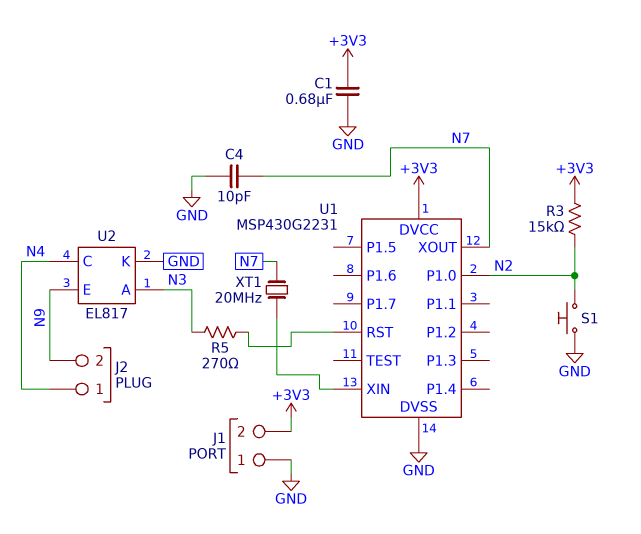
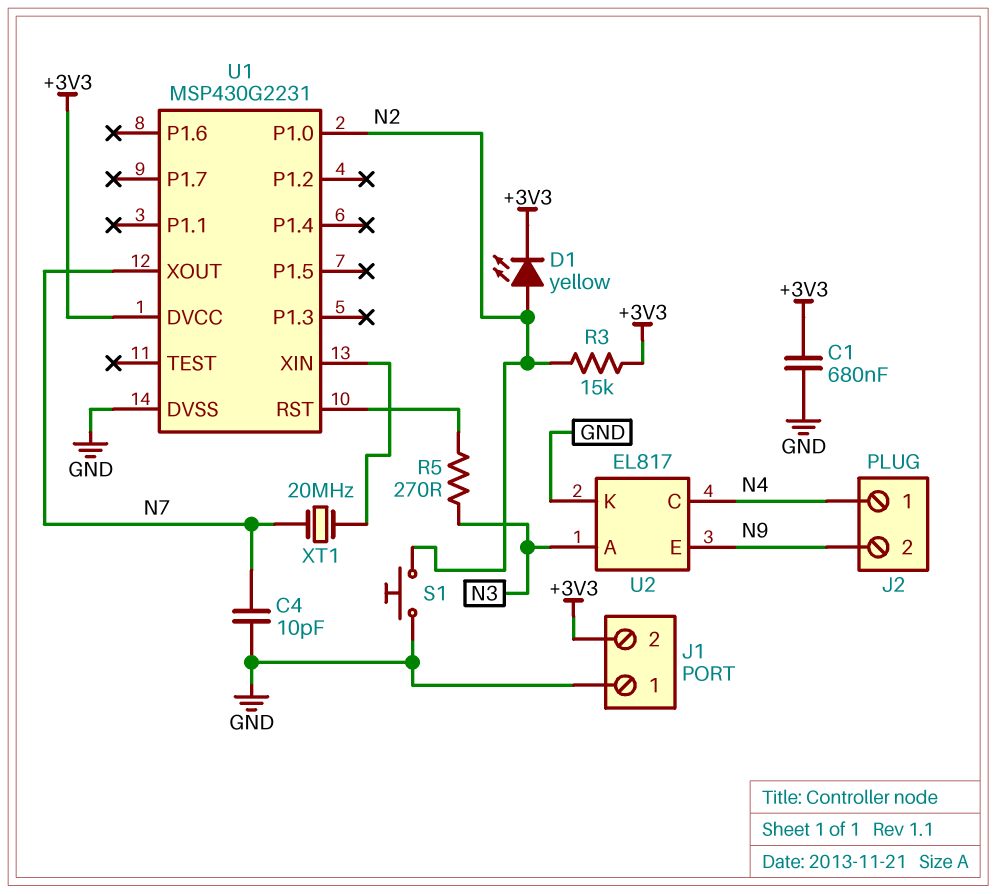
D1: none -> LED yellow (A N2, K +3V3)

